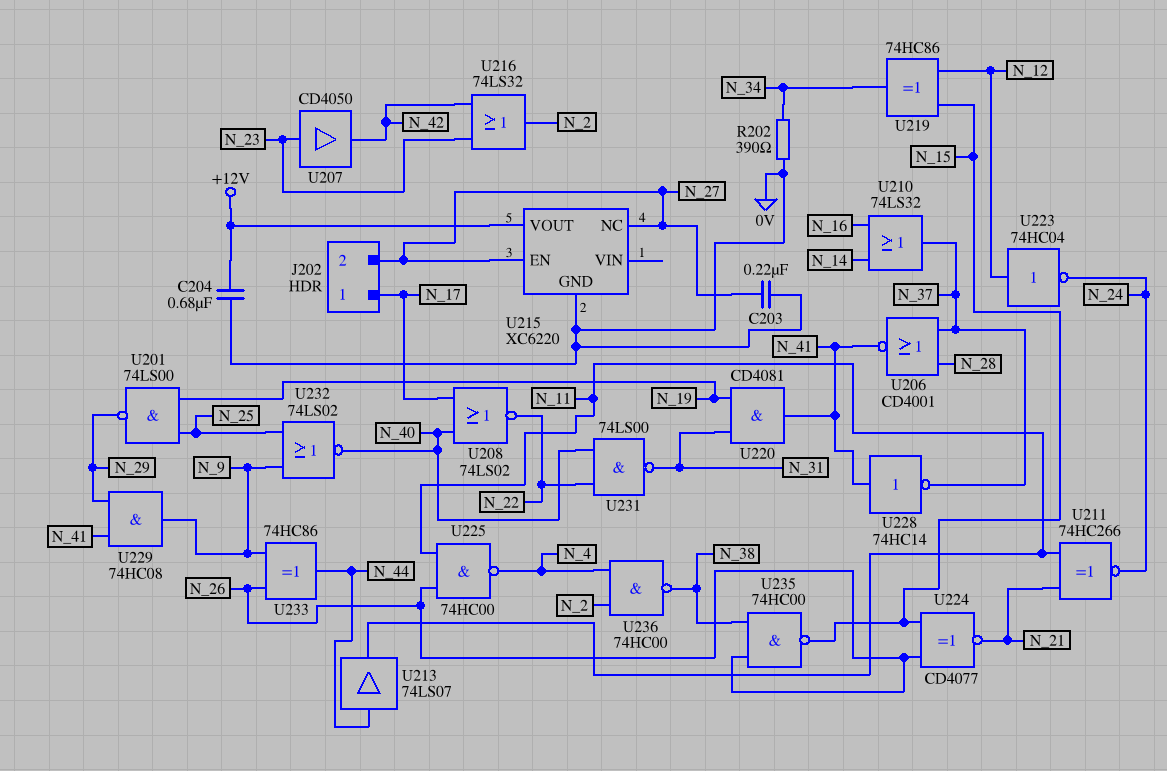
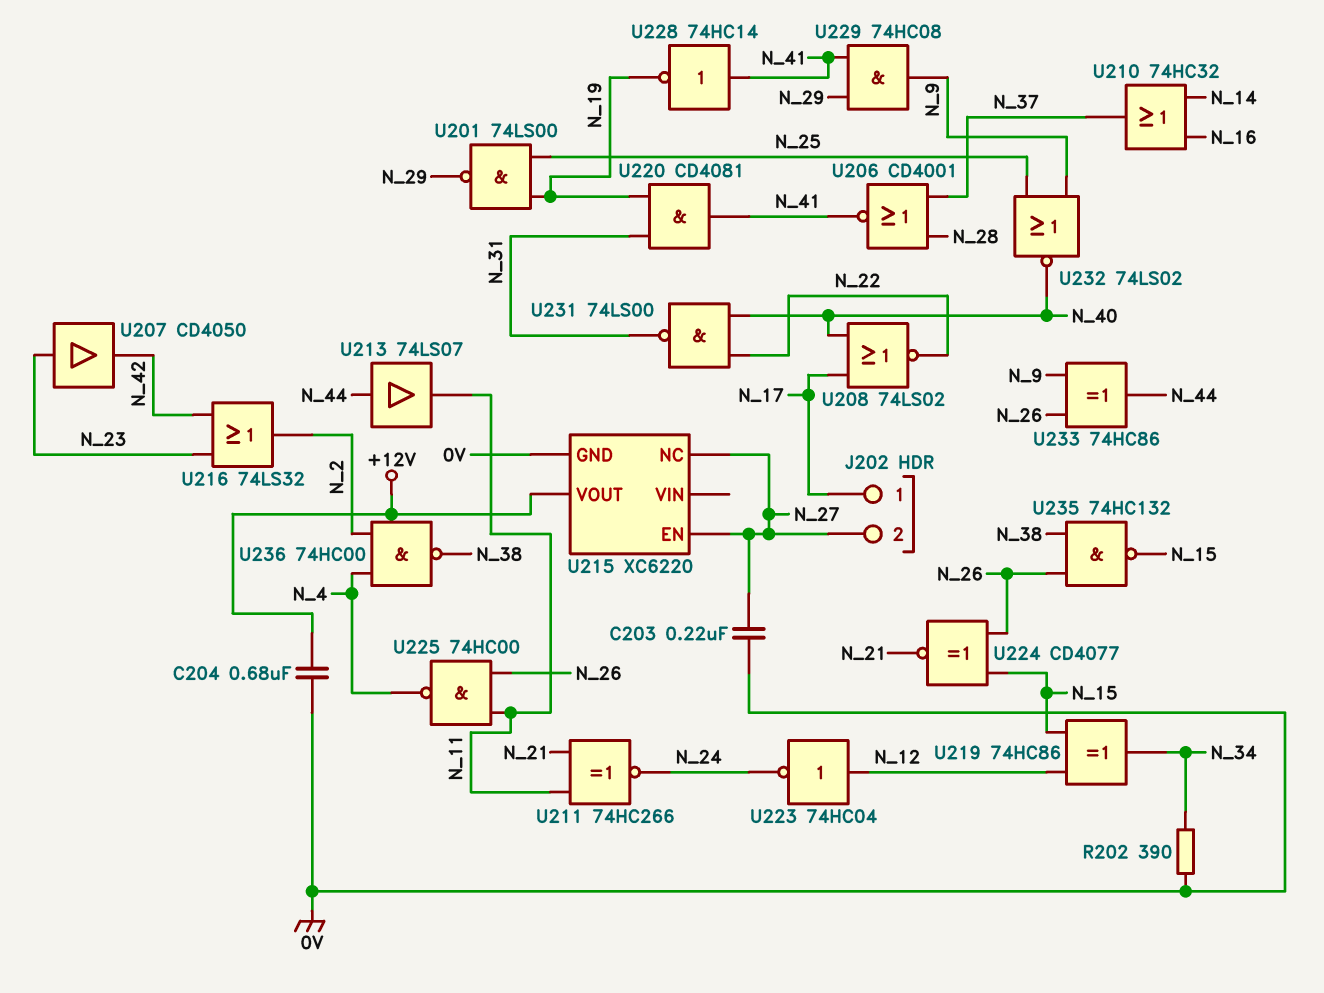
U210: OR 74LS32 (in N_14, in N_16, out N_37) -> OR 74HC32 (in N_14, in N_16, out N_37)
U228: NOT 74HC14 (in N_41, out N_37) -> NOT 74HC14 (in N_41, out N_19)
U235: NAND 74HC00 (in N_26, in N_38, out N_15) -> NAND 74HC132 (in N_26, in N_38, out N_15)

